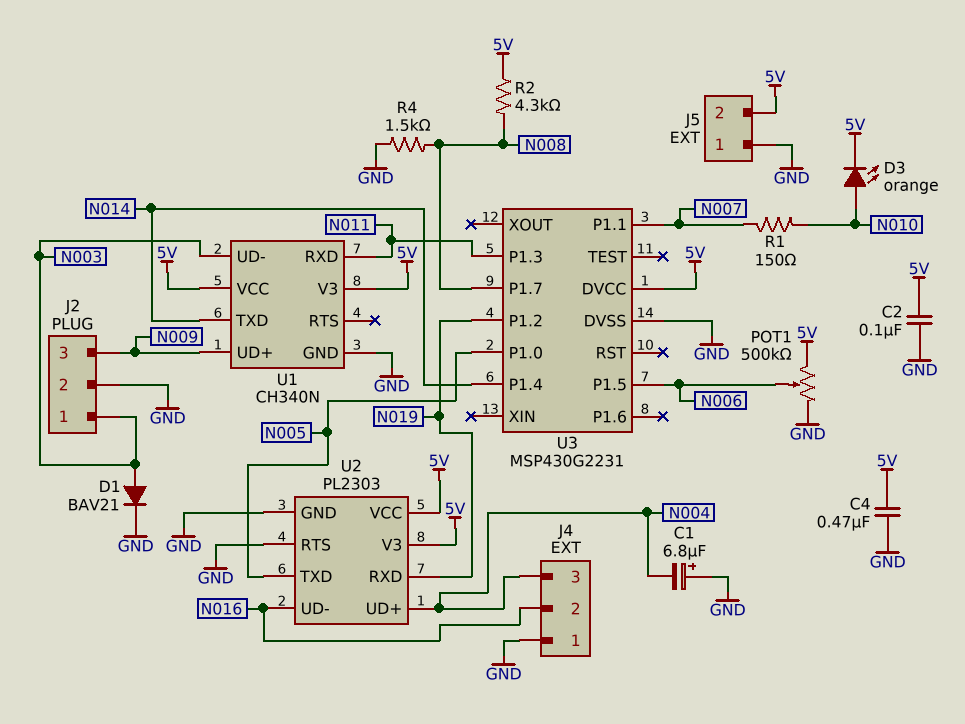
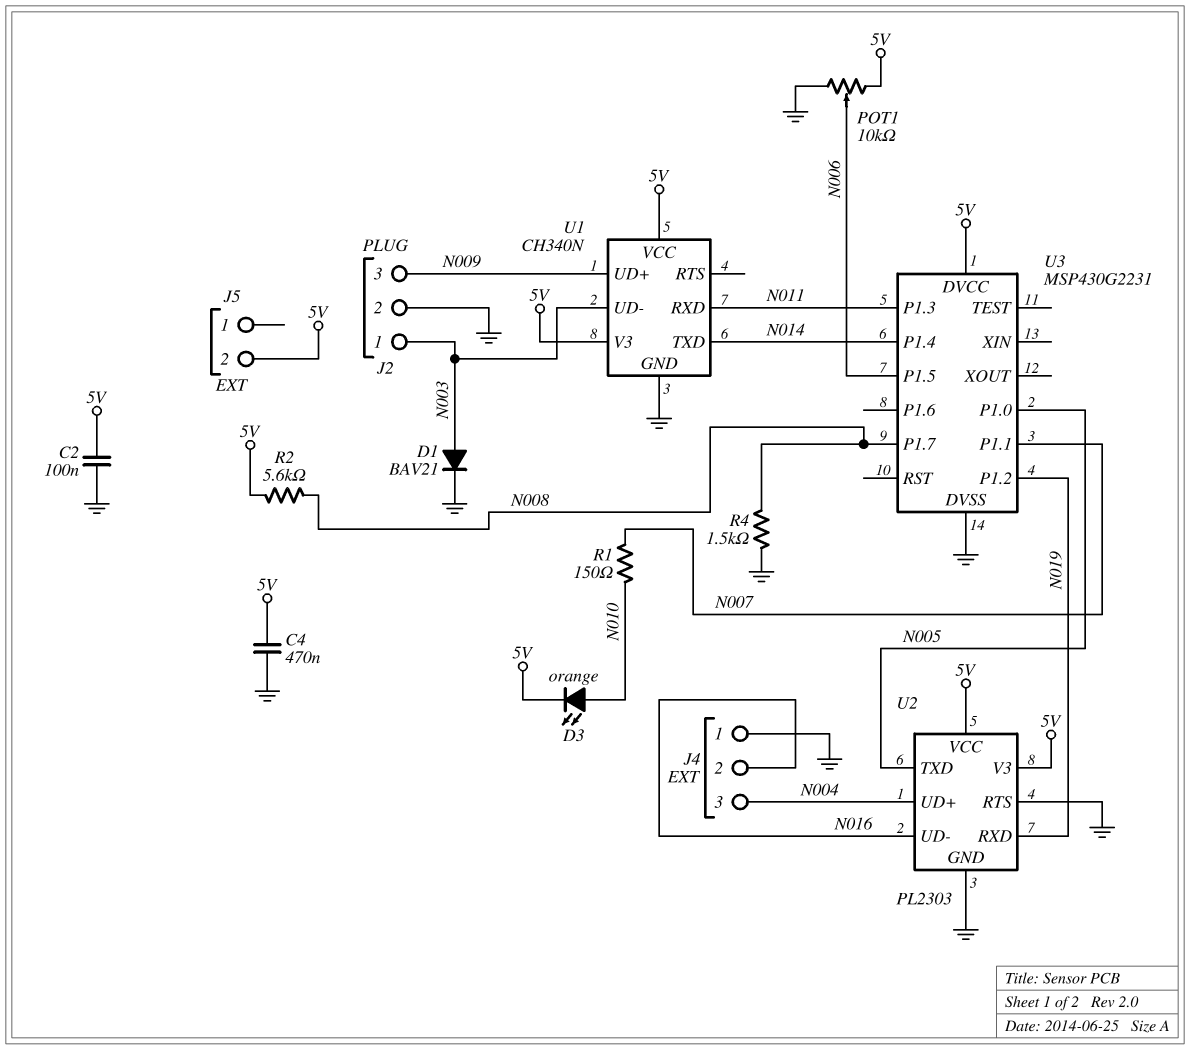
C1: 6.8uF (plus GND, minus N004) -> none
J5 pin 1: GND -> none
POT1: 500k (5V, GND, wiper N006) -> 10k (5V, GND, wiper N006)
R2: 4.3k (5V, N008) -> 5.6k (5V, N008)

